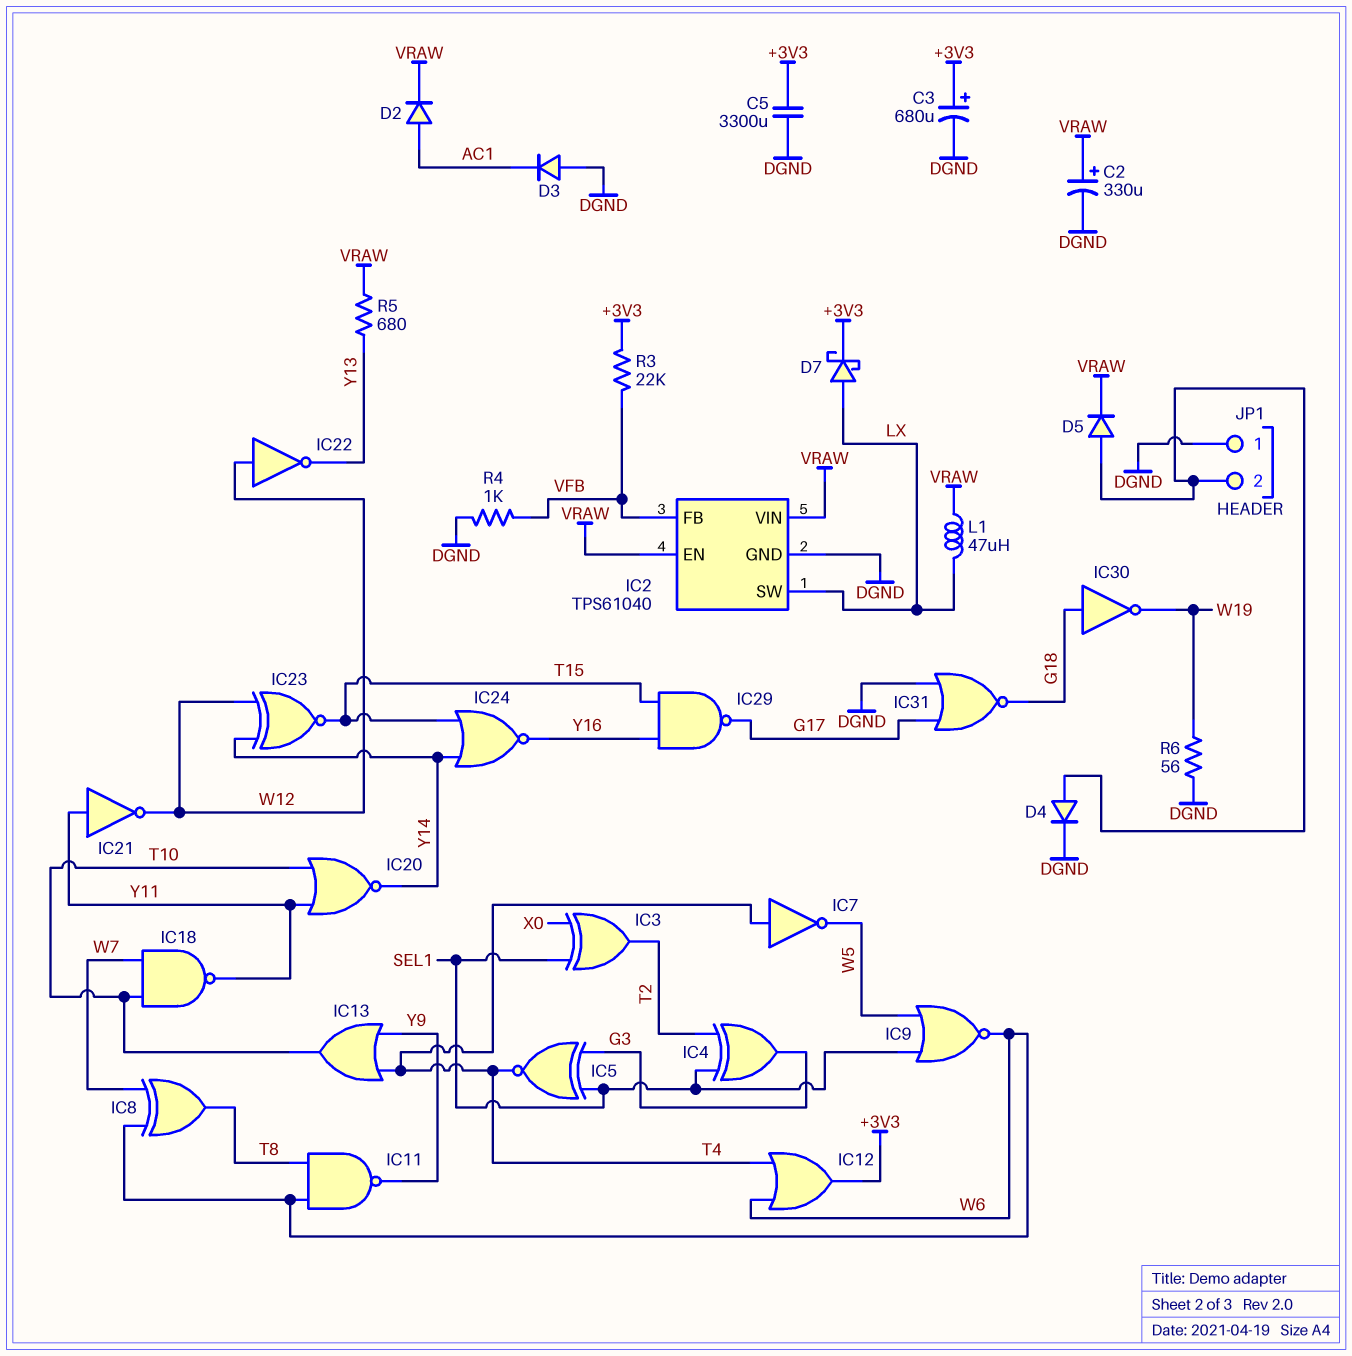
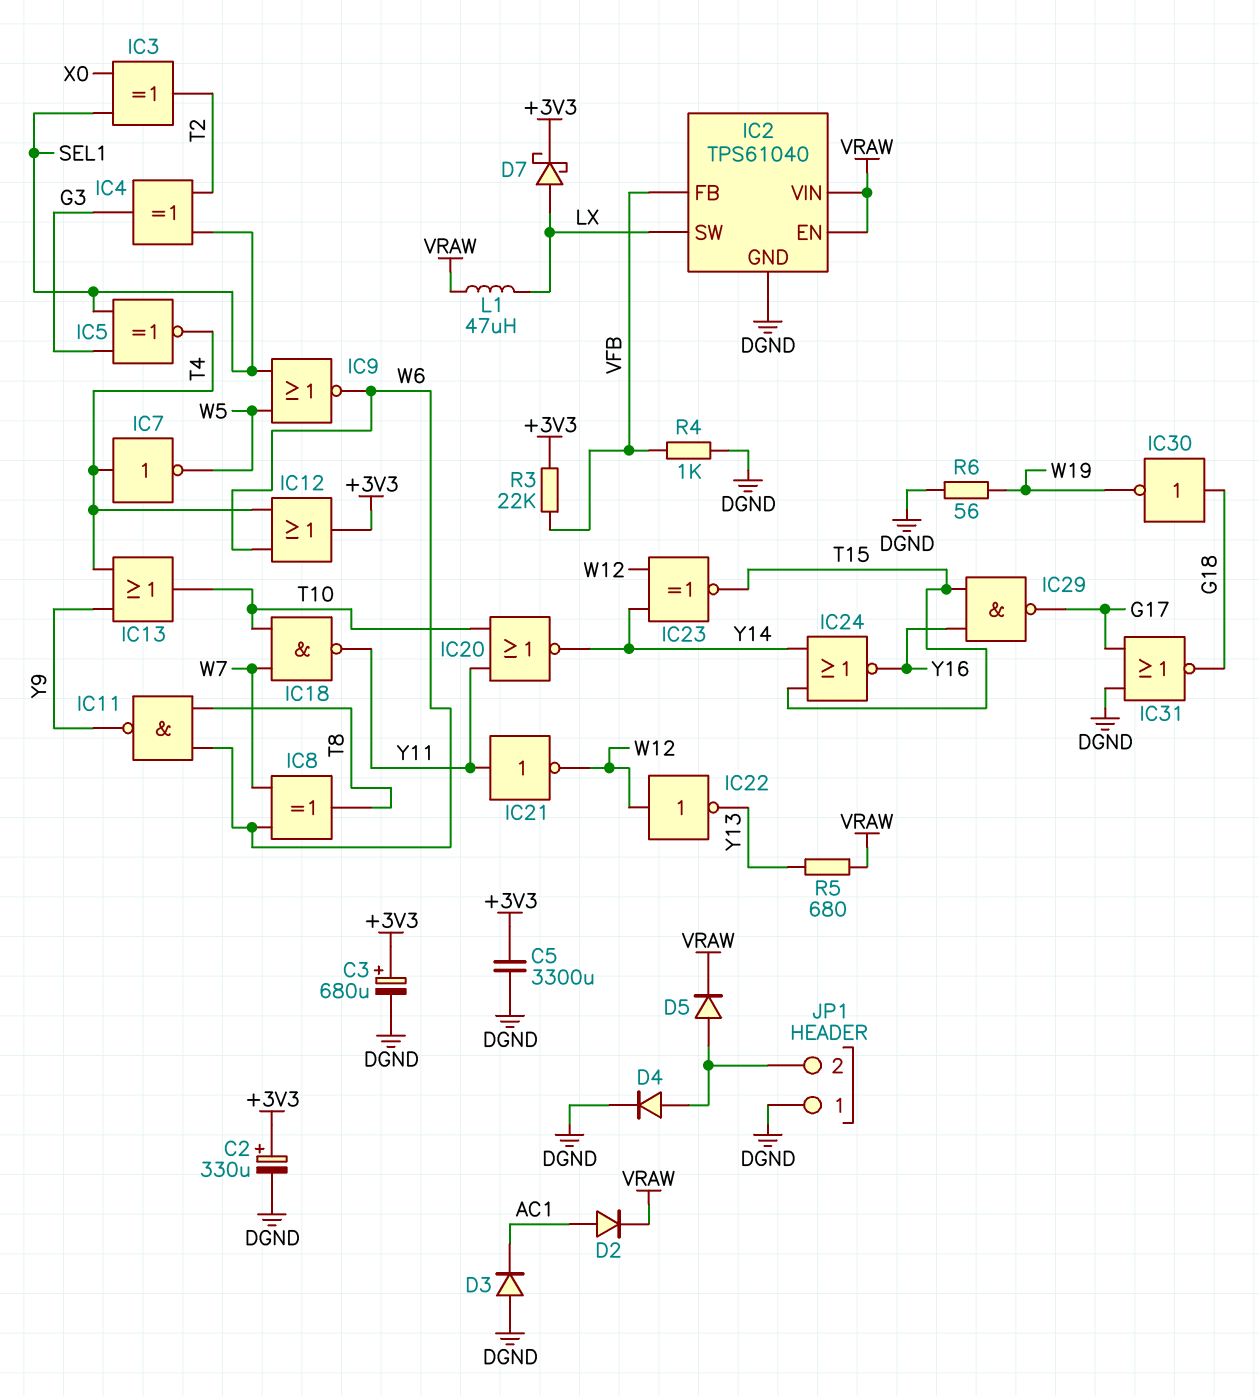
C2: 330uF (plus VRAW, minus DGND) -> 330uF (plus +3V3, minus DGND)

